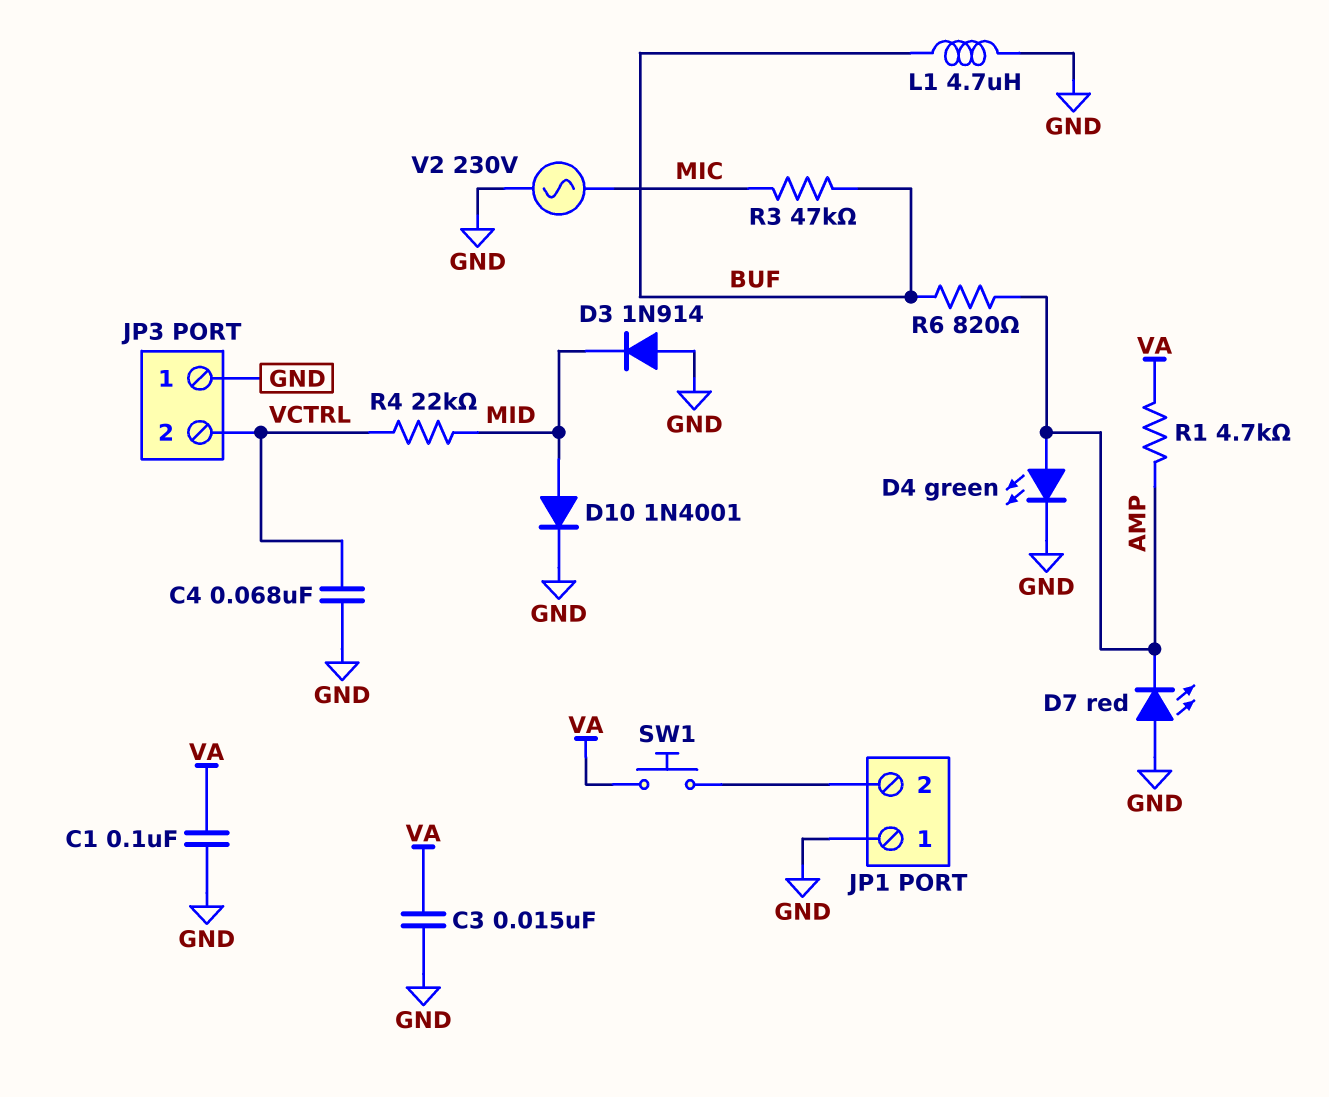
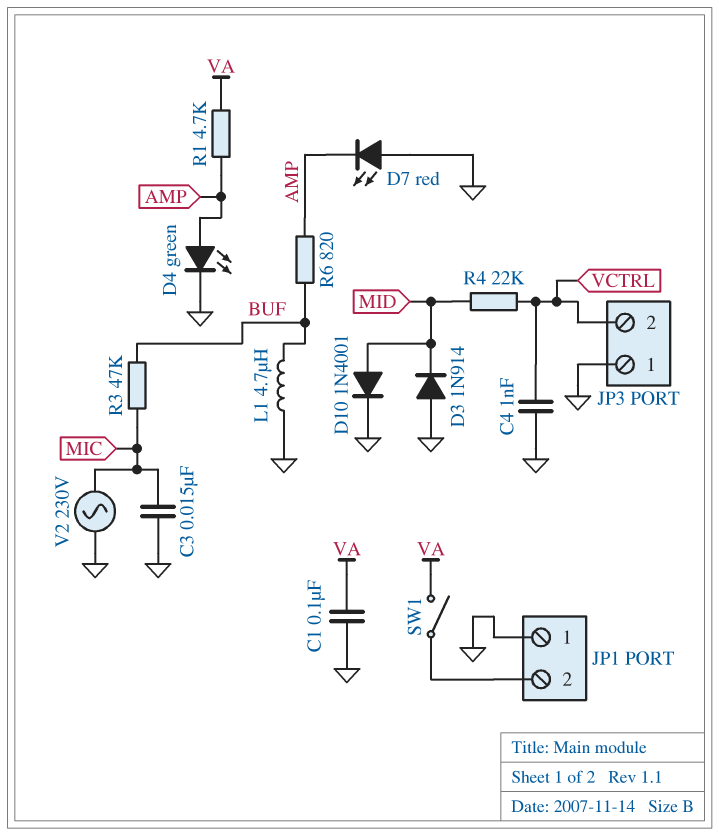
C3: 15nF (GND, VA) -> 15nF (GND, MIC)
C4: 68nF (GND, VCTRL) -> 1nF (GND, VCTRL)
SW1: button (JP1/2, VA) -> switch (JP1/2, VA)

